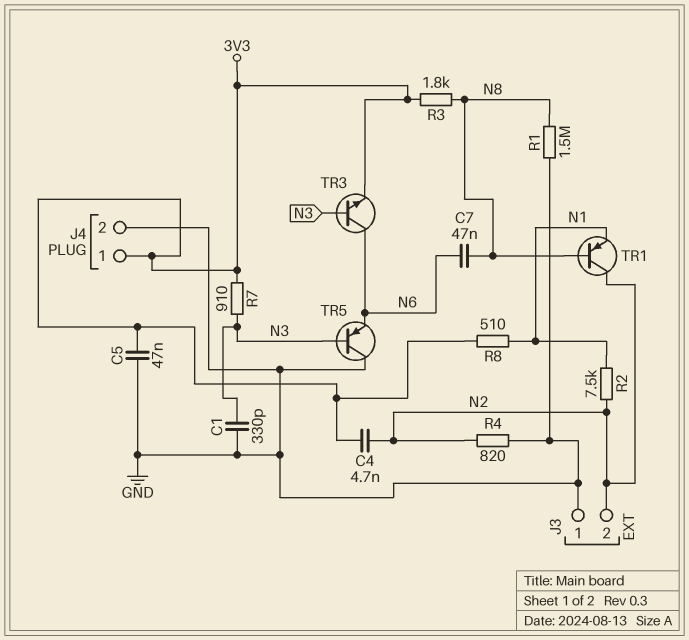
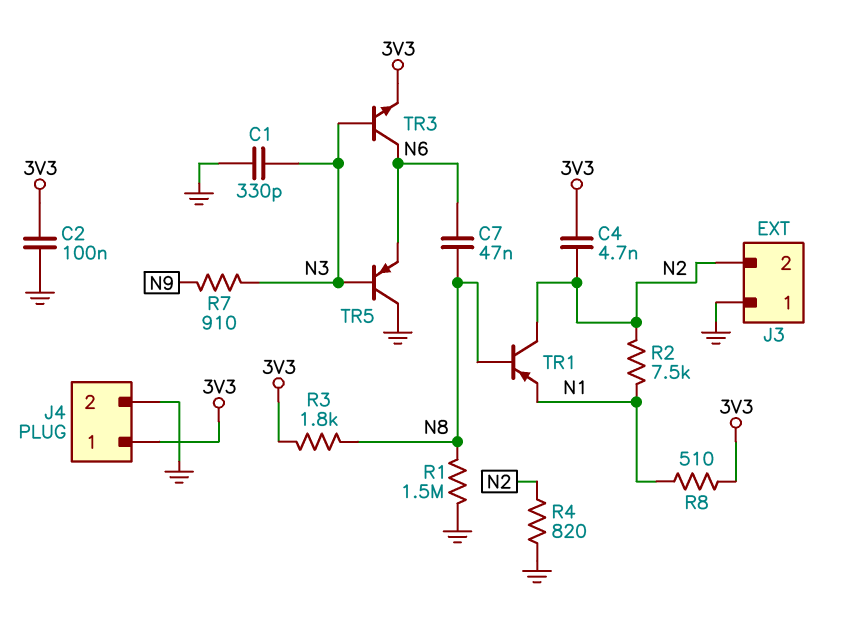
C2: none -> 100nF (3V3, GND)
C5: 47nF (3V3, GND) -> none
R7: 910 (3V3, N3) -> 910 (N3, N9)

